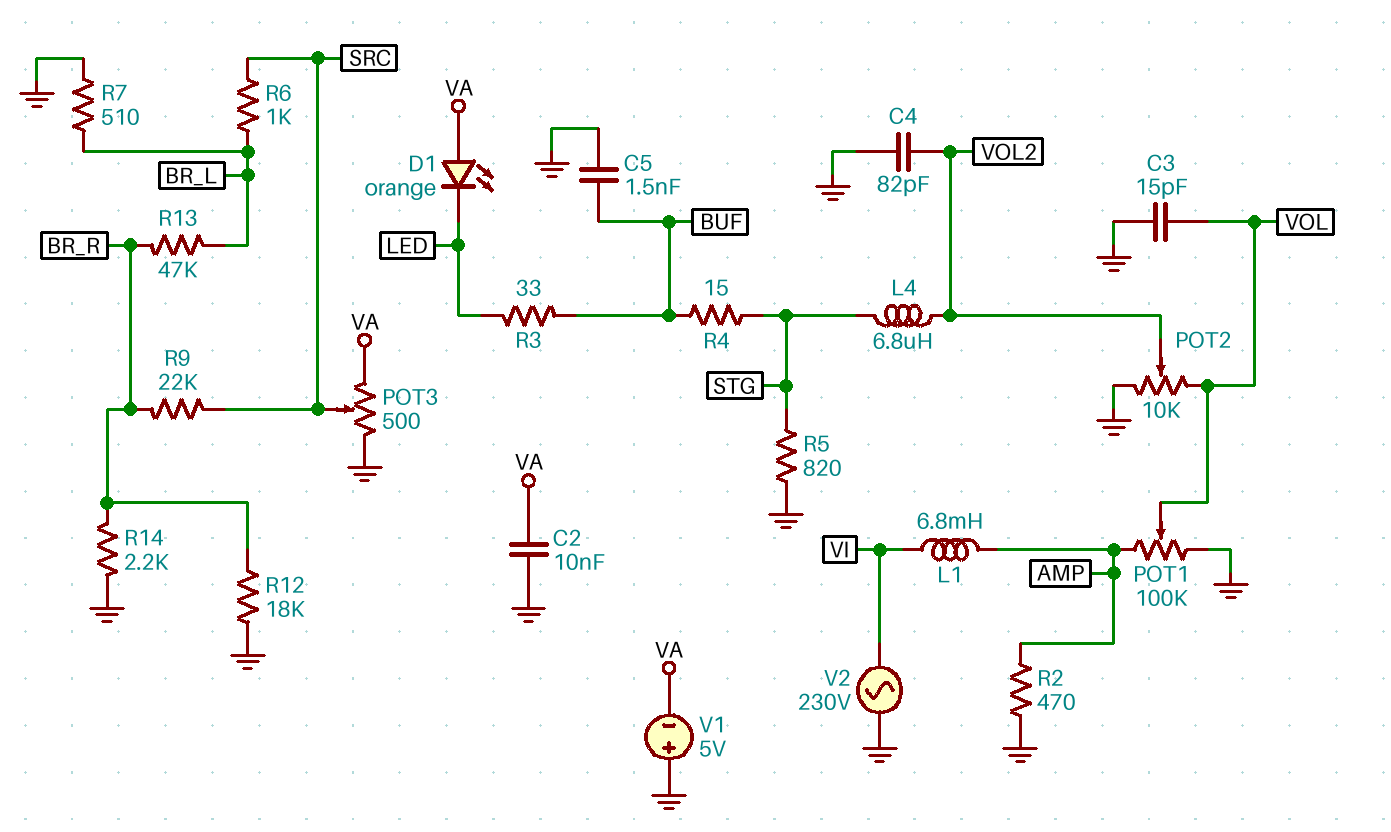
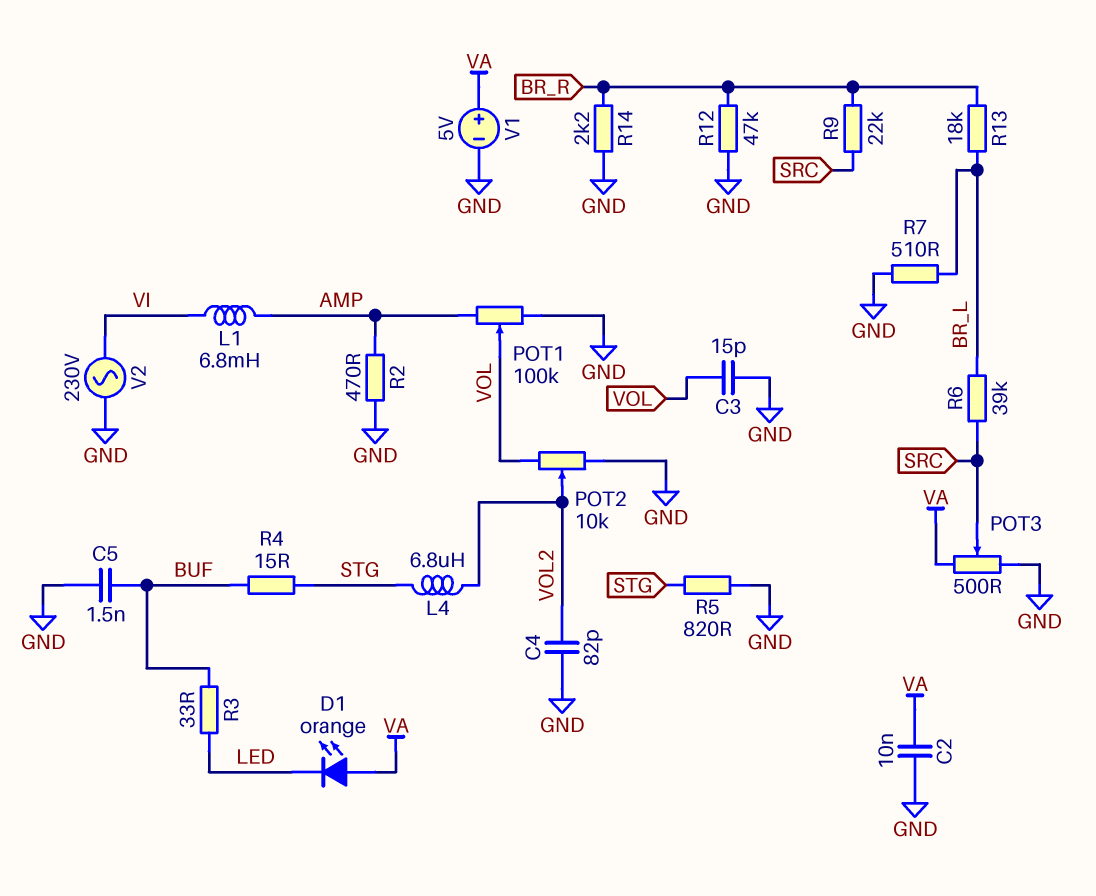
R6: 1k (BR_L, SRC) -> 39k (BR_L, SRC)
R12: 18k (BR_R, GND) -> 47k (BR_R, GND)
R13: 47k (BR_L, BR_R) -> 18k (BR_L, BR_R)
V1: 5V (plus GND, minus VA) -> 5V (plus VA, minus GND)

